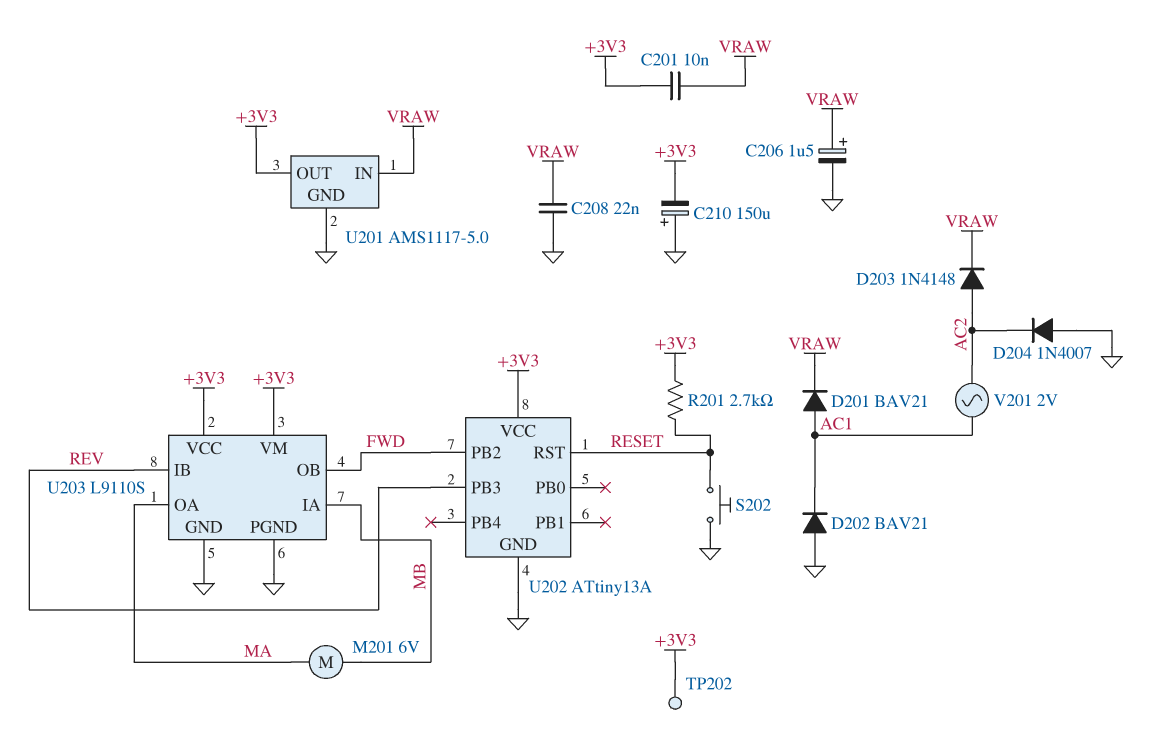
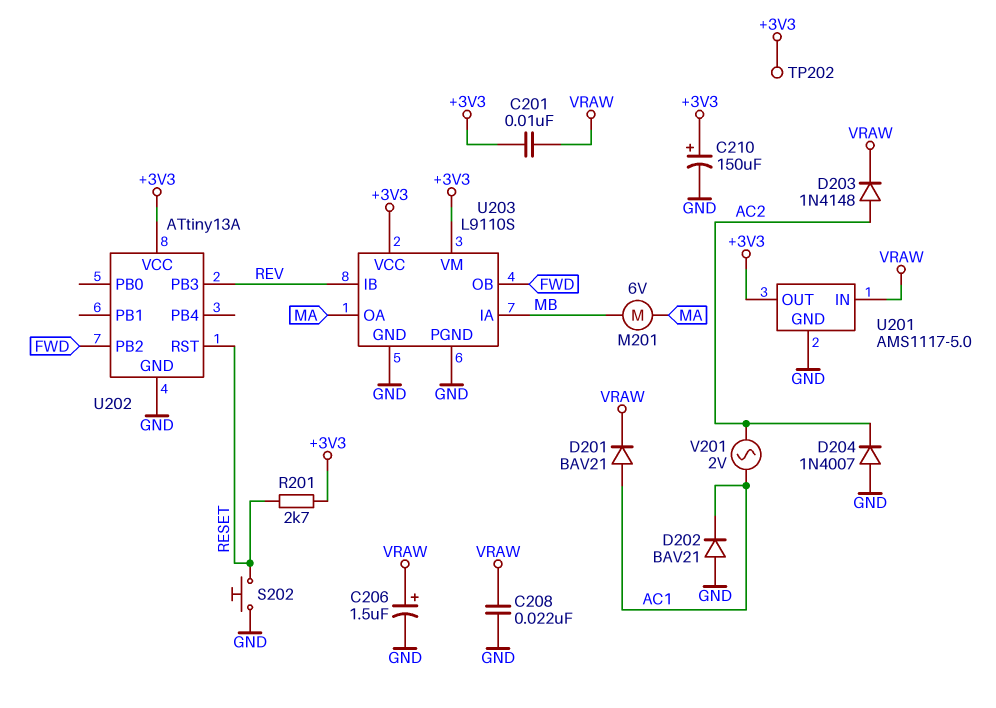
C210: 150uF (plus GND, minus +3V3) -> 150uF (plus +3V3, minus GND)

